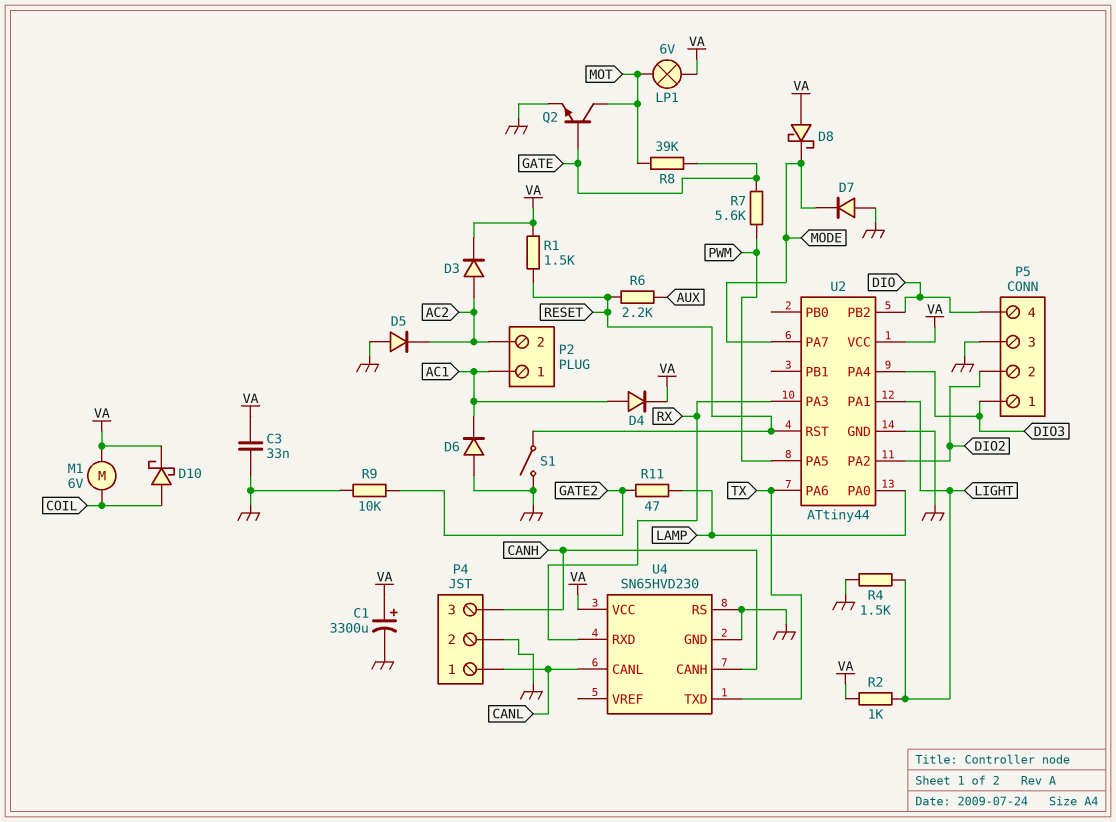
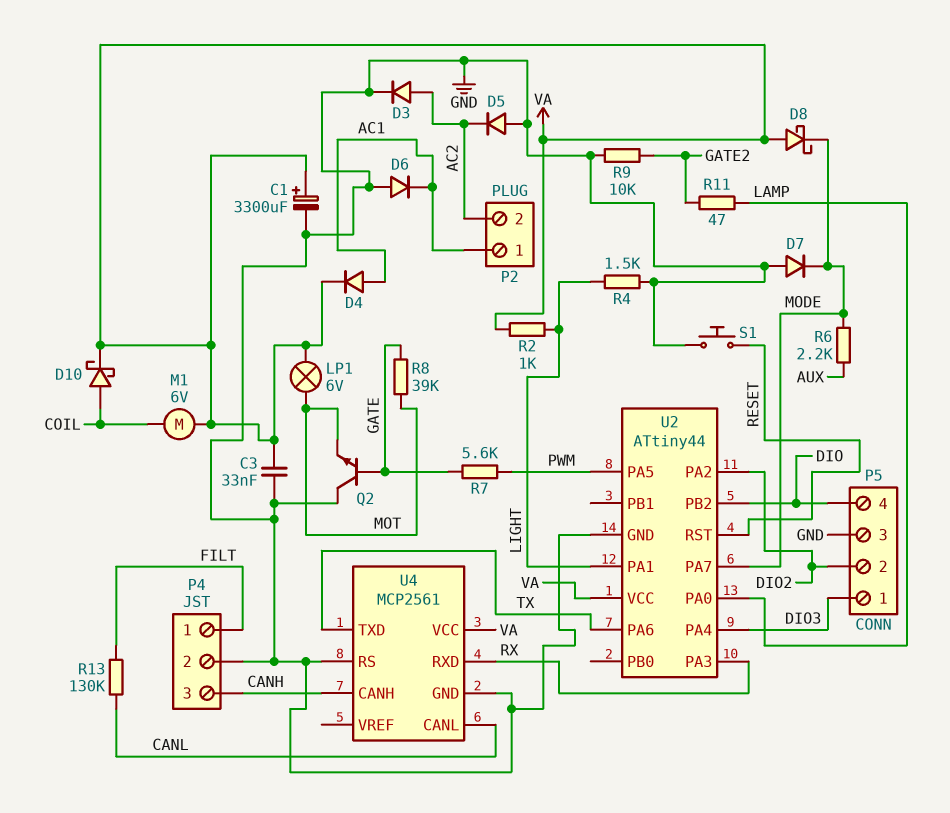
D3: diode (A AC2, K VA) -> diode (A AC2, K GND)
P4 pin 1: CANL -> FILT
Q2: NPN (B GATE, C MOT, E GND) -> NPN (B GATE, C GND, E MOT)
R1: 1.5k (RESET, VA) -> none
R6: 2.2k (AUX, RESET) -> 2.2k (AUX, MODE)
R13: none -> 130k (CANL, FILT)
S1: switch (GND, RESET) -> button (GND, RESET)
U4: SN65HVD230 -> MCP2561

